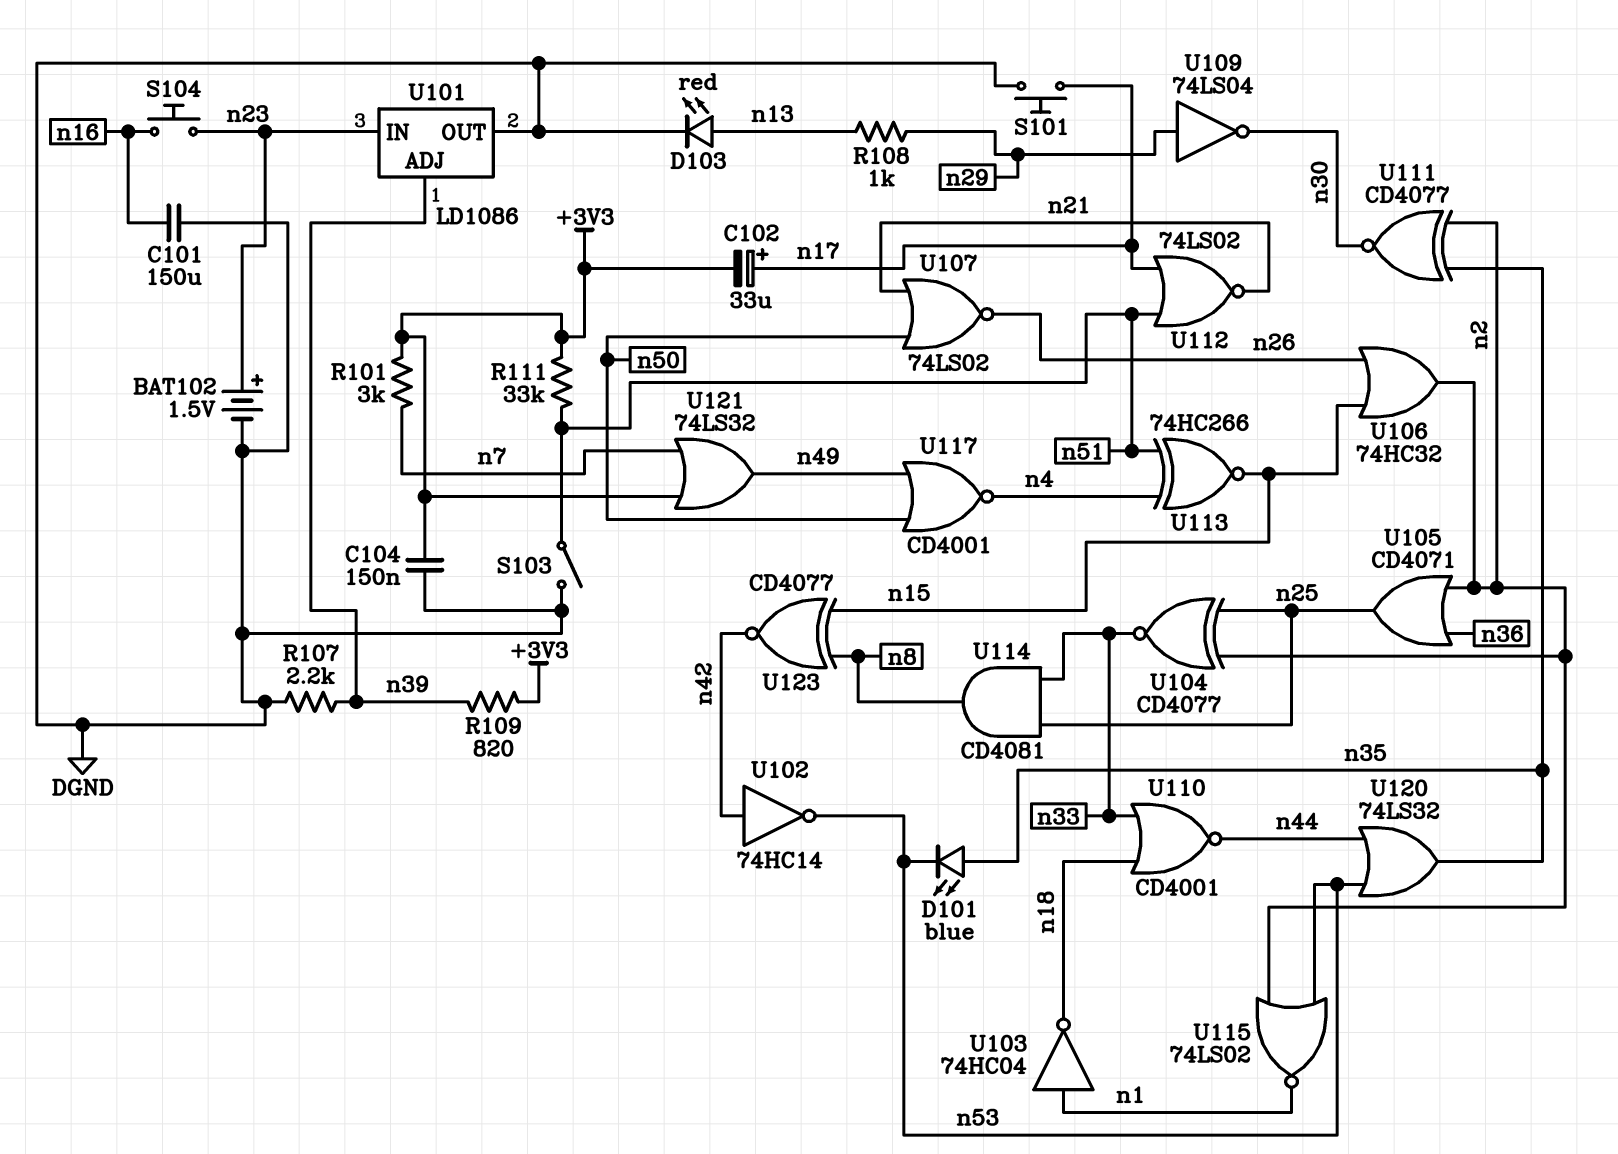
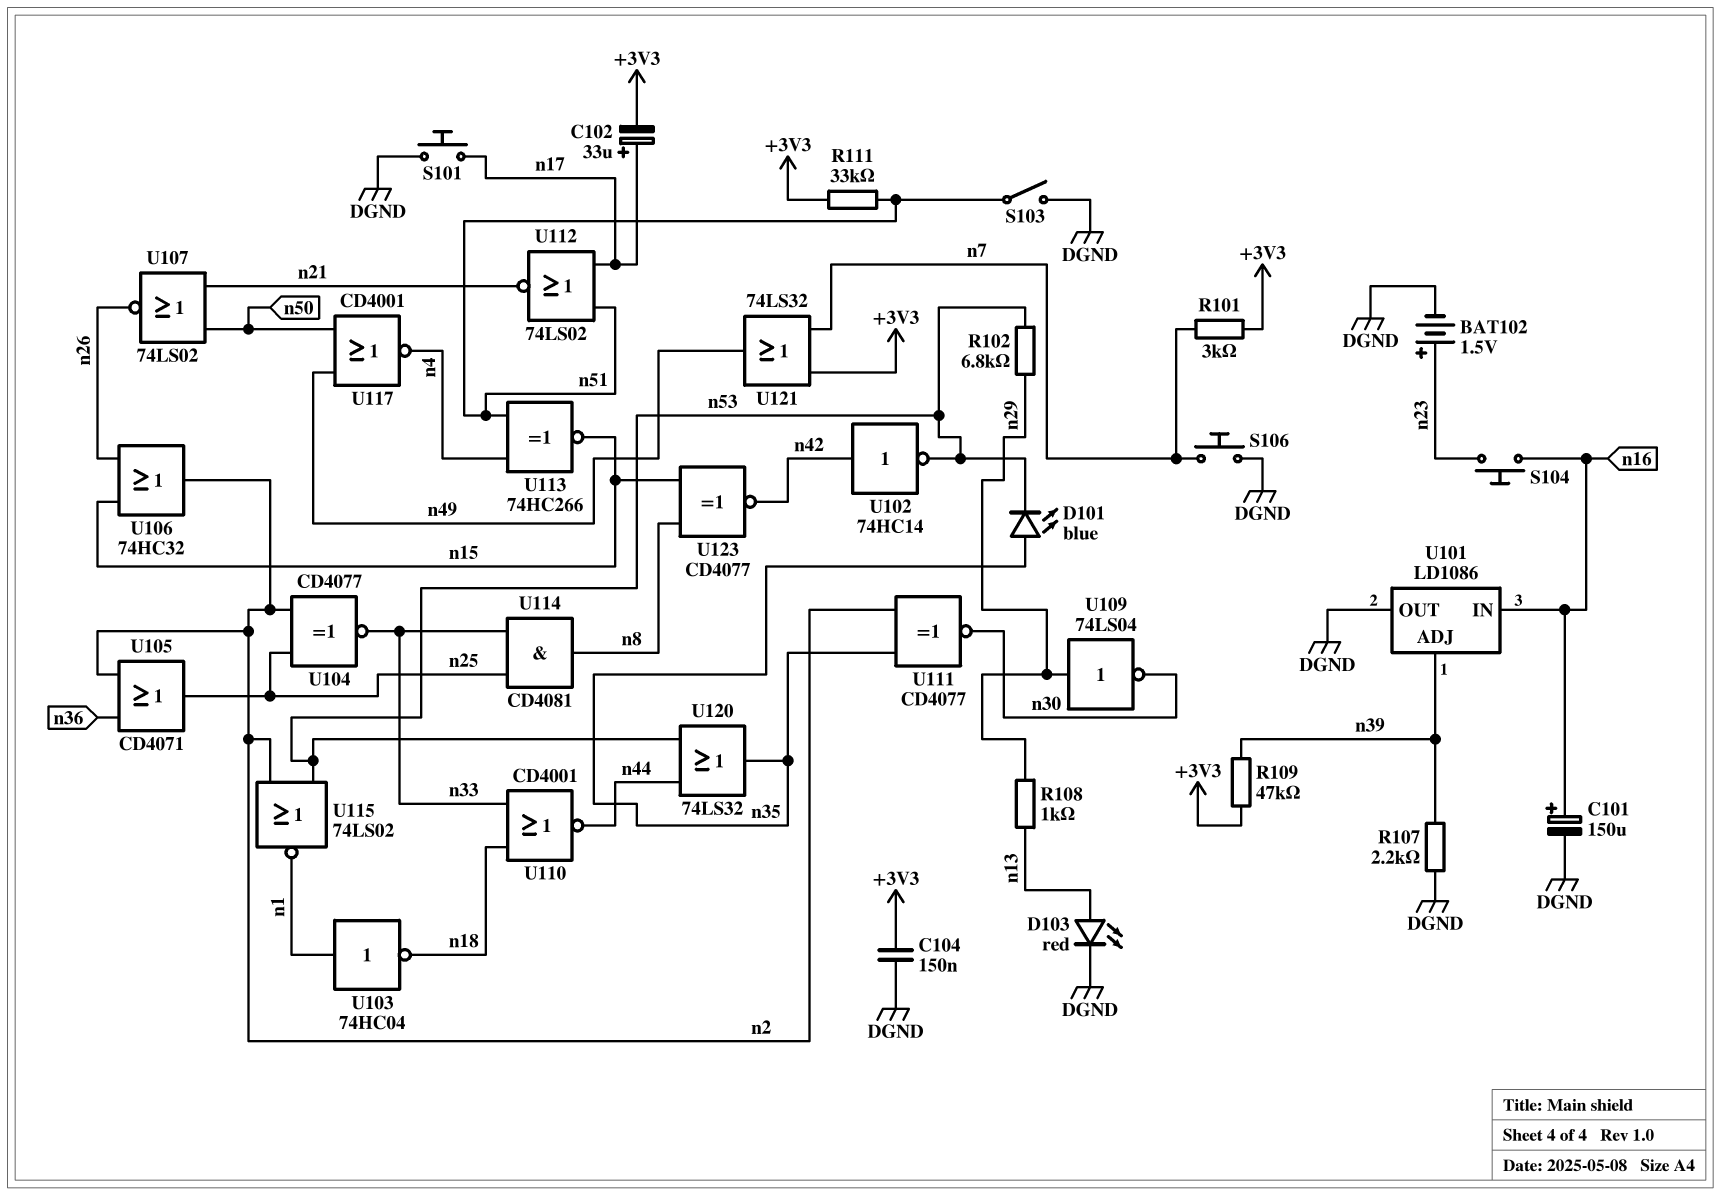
C101: 150uF (DGND, n16) -> 150uF (plus n16, minus DGND)
R102: none -> 6.8k (n29, n53)
R109: 820 (+3V3, n39) -> 47k (+3V3, n39)
S106: none -> button (DGND, n7)
U101 pin IN: n23 -> n16

